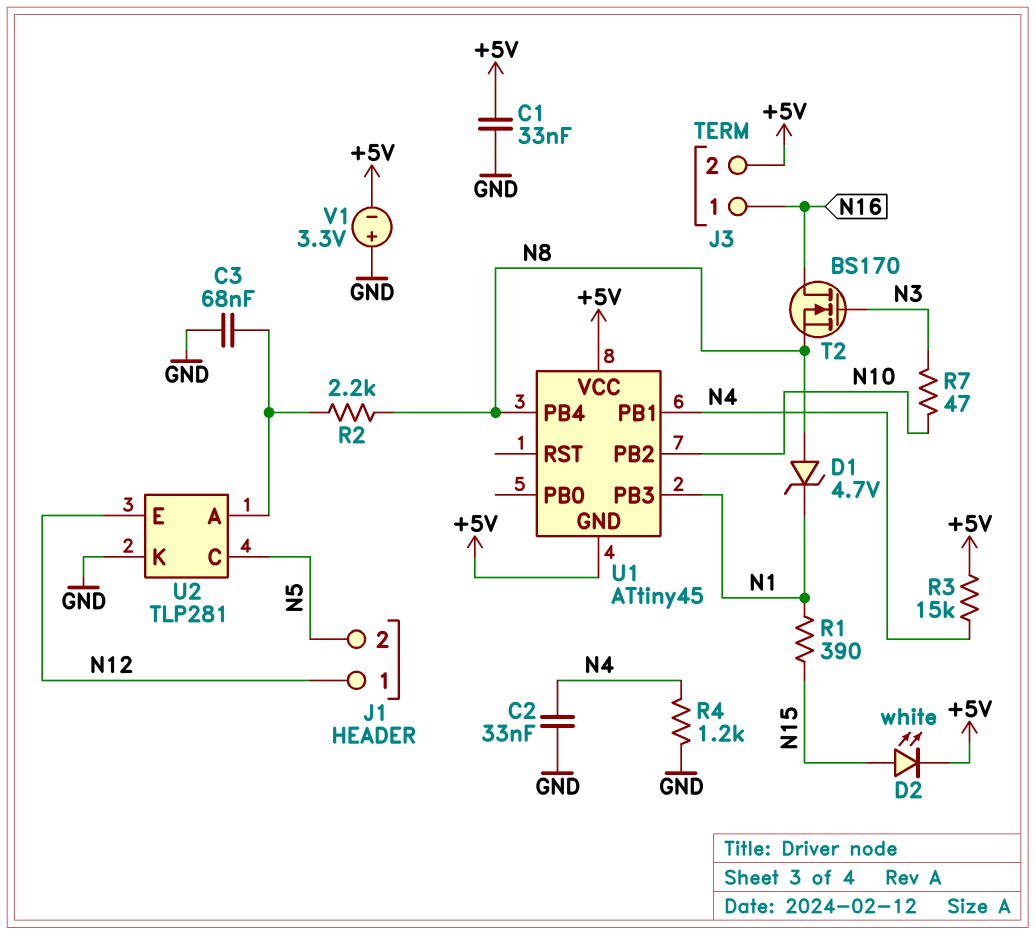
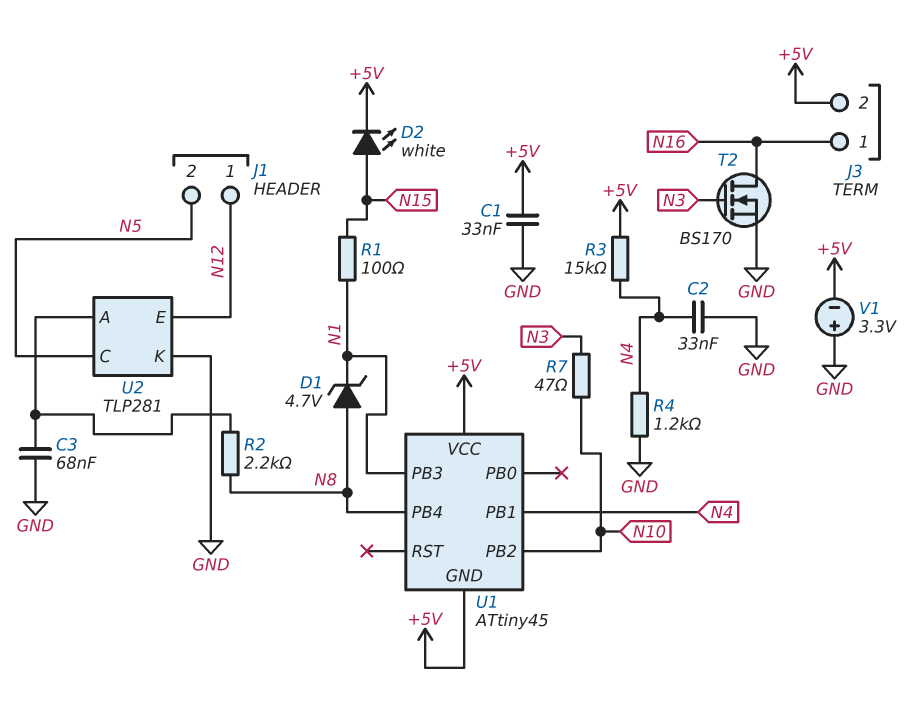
R1: 390 (N1, N15) -> 100 (N1, N15)
T2: NMOS BS170 (G N3, D N16, S N8) -> NMOS BS170 (G N3, D N16, S GND)

